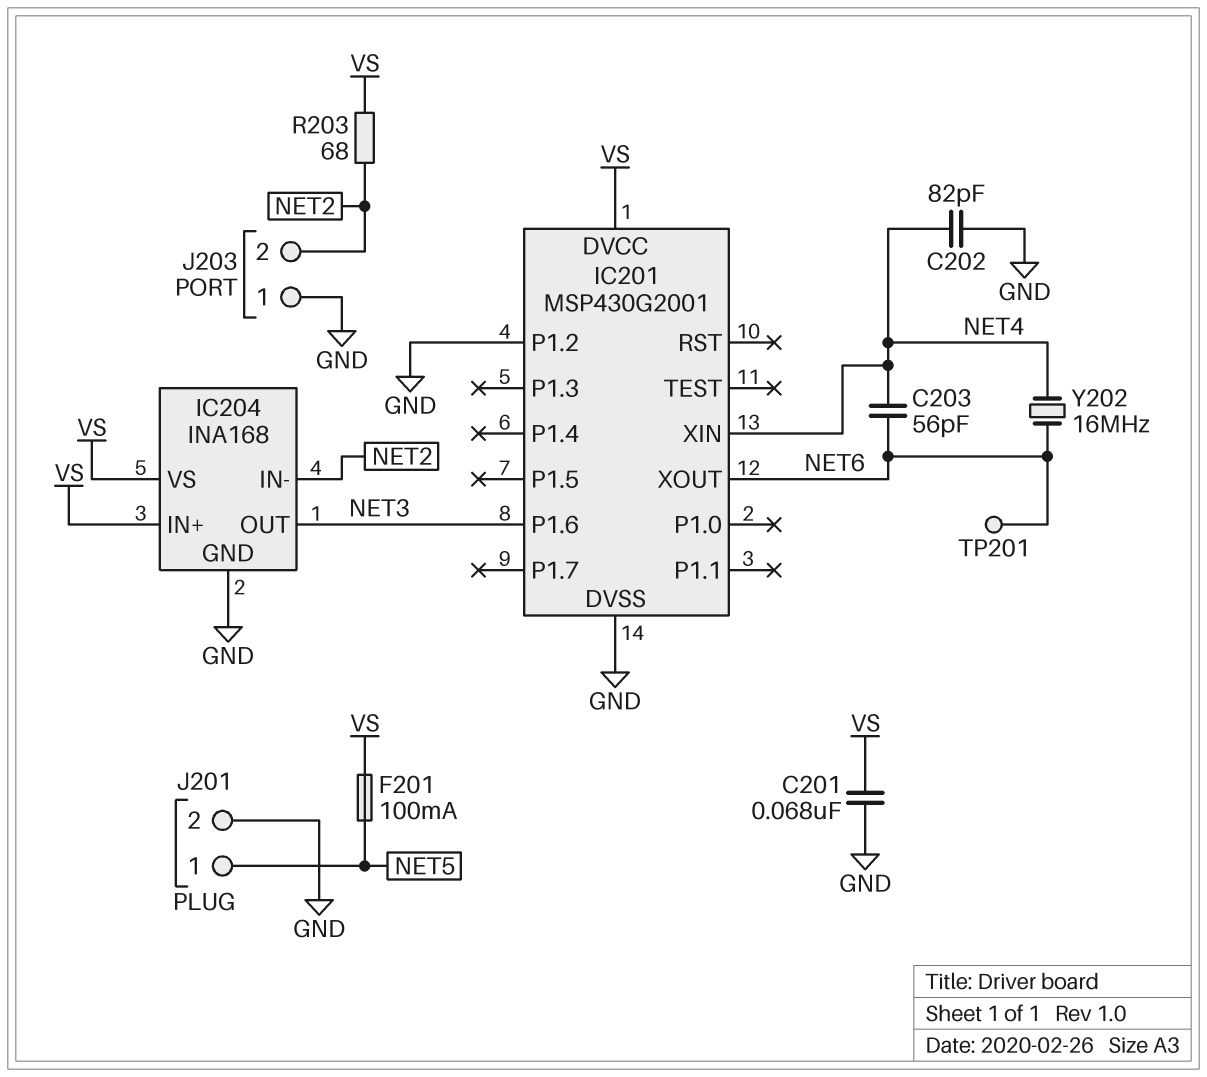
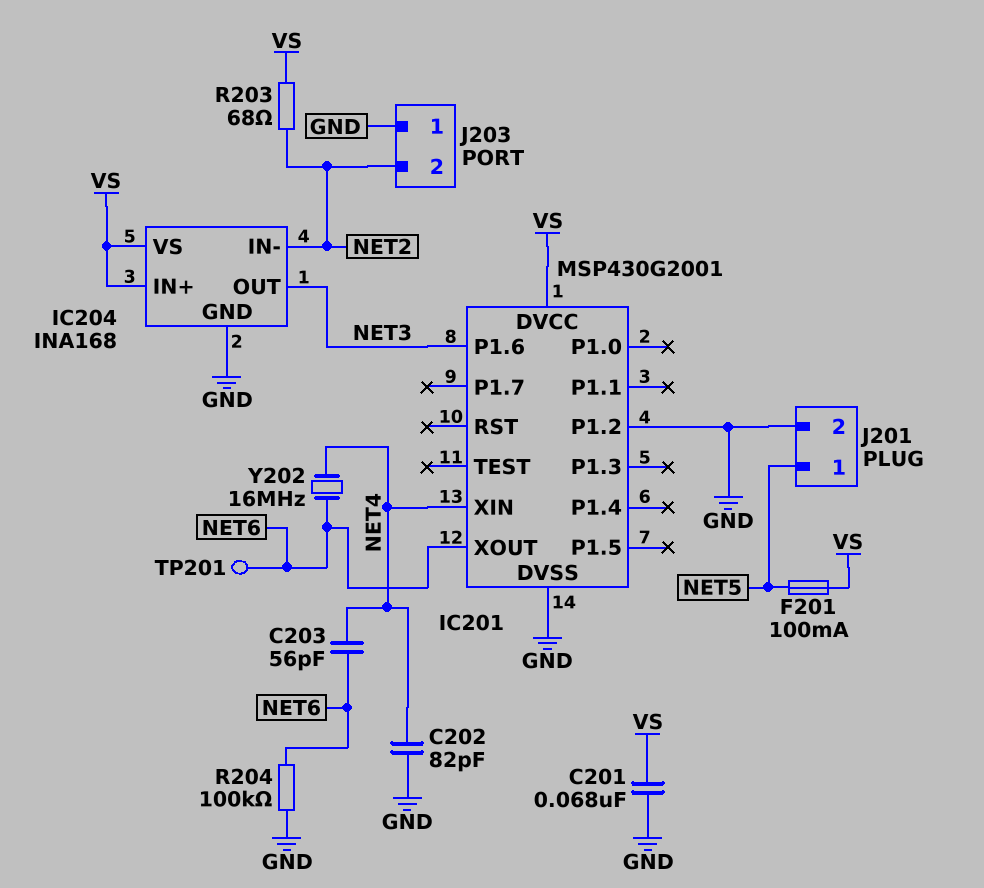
R204: none -> 100k (GND, NET6)

